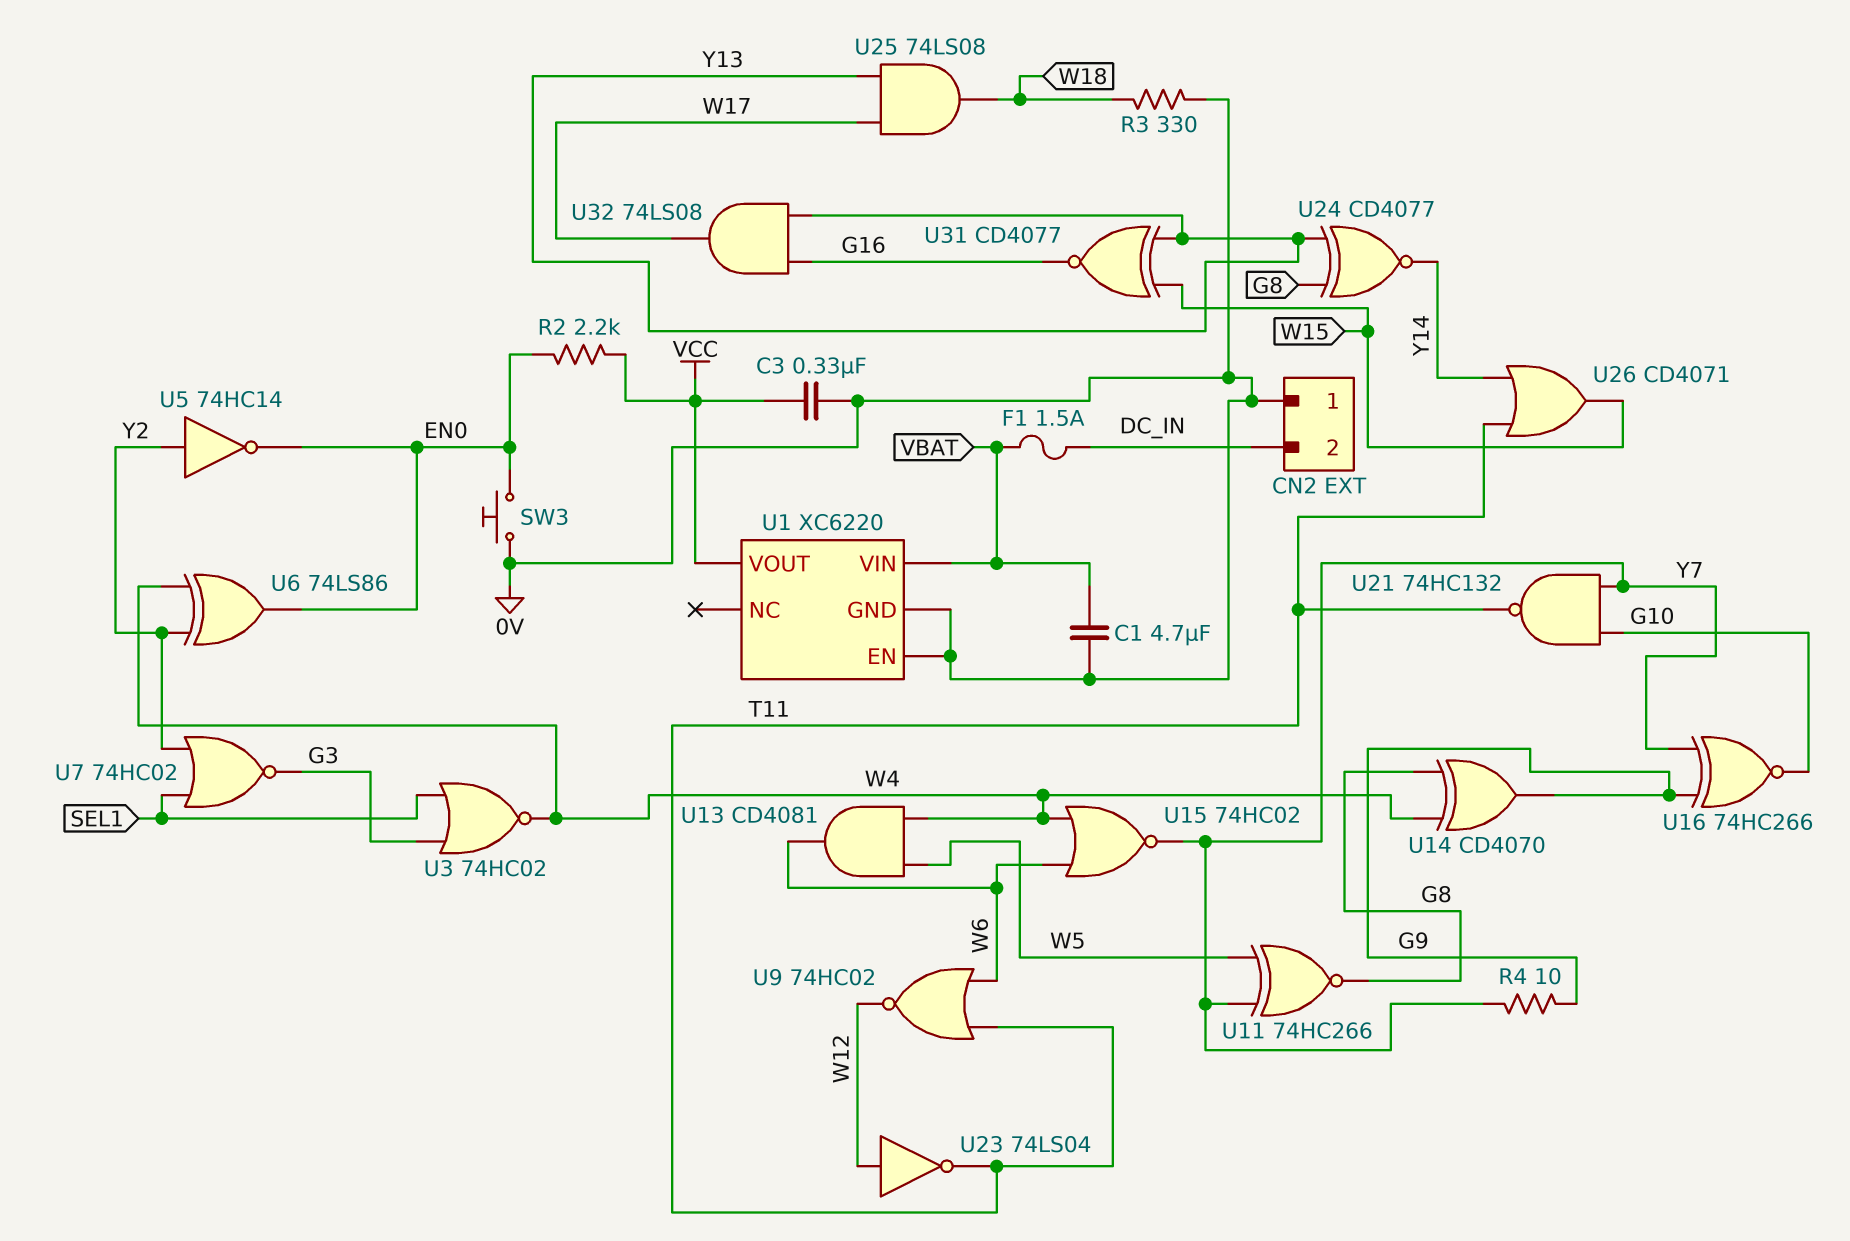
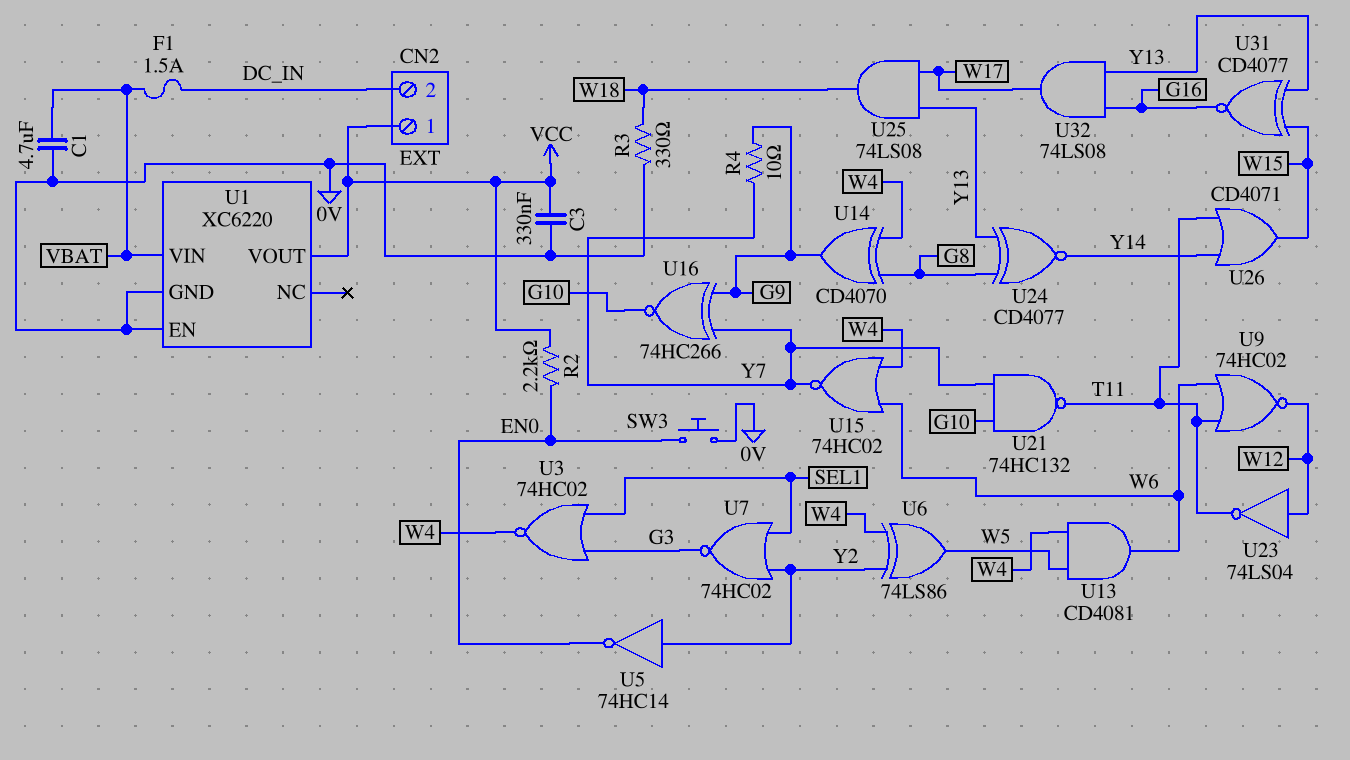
CN2 pin 1: 0V -> VCC
U6: XOR 74LS86 (in W4, in Y2, out EN0) -> XOR 74LS86 (in W4, in Y2, out W5)
U11: XNOR 74HC266 (in W5, in Y7, out G8) -> none

